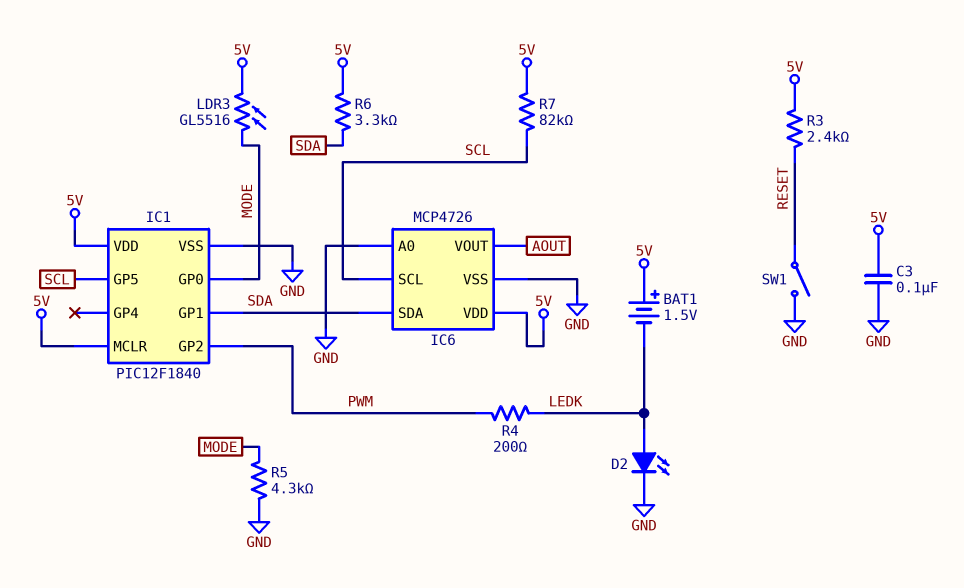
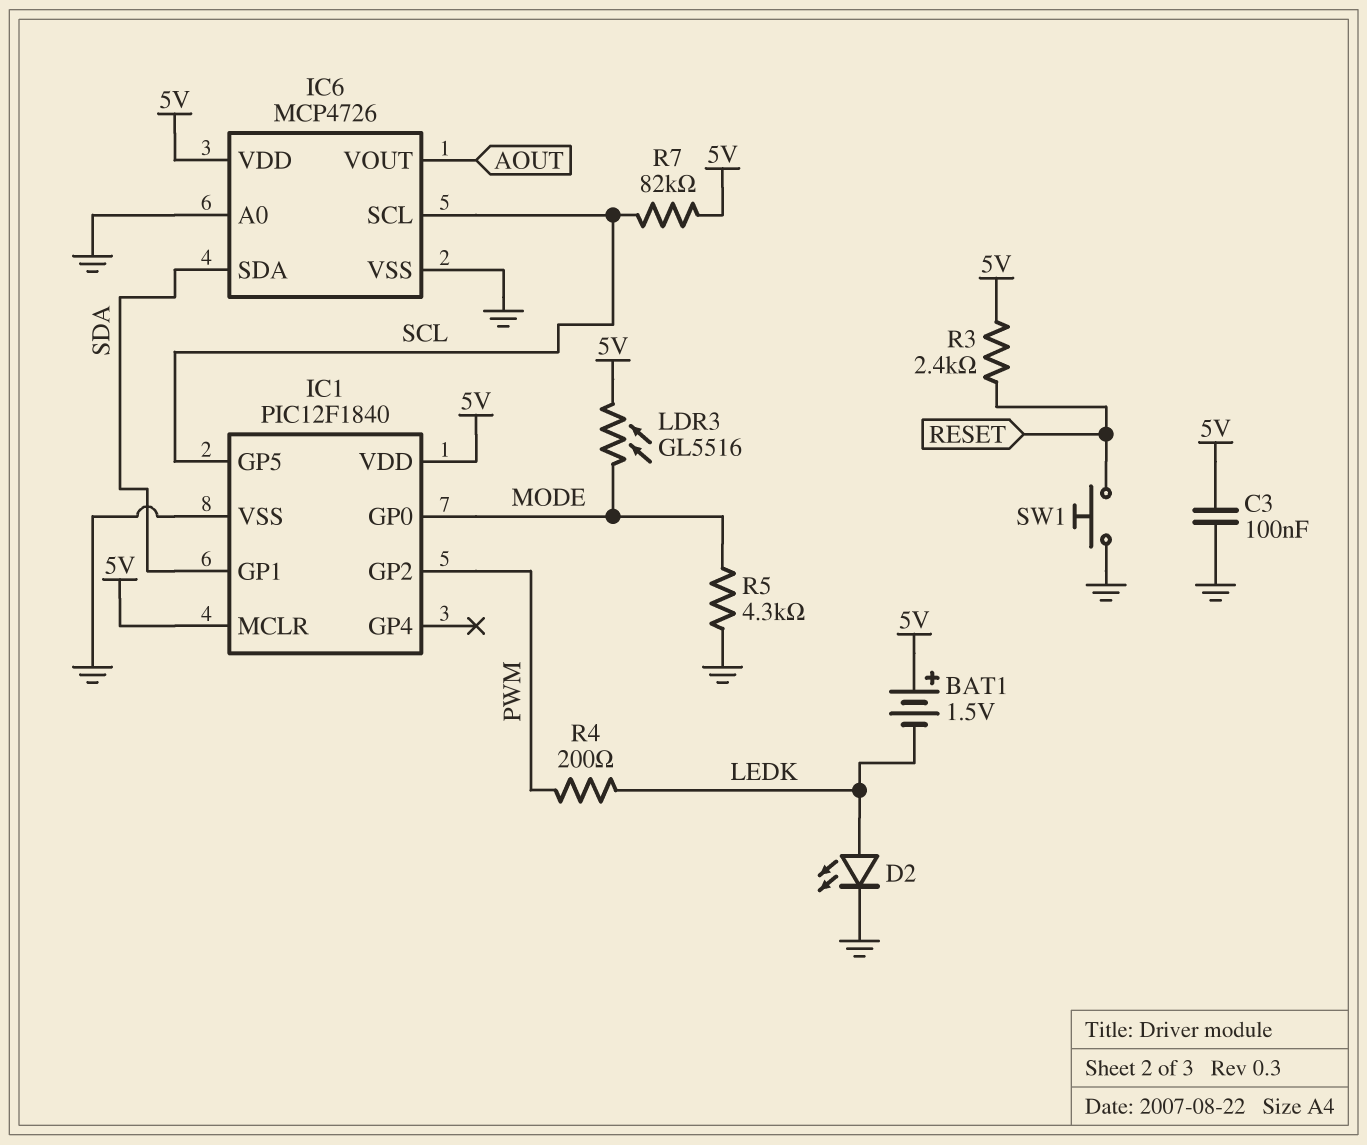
R6: 3.3k (5V, SDA) -> none
SW1: switch (GND, RESET) -> button (GND, RESET)

